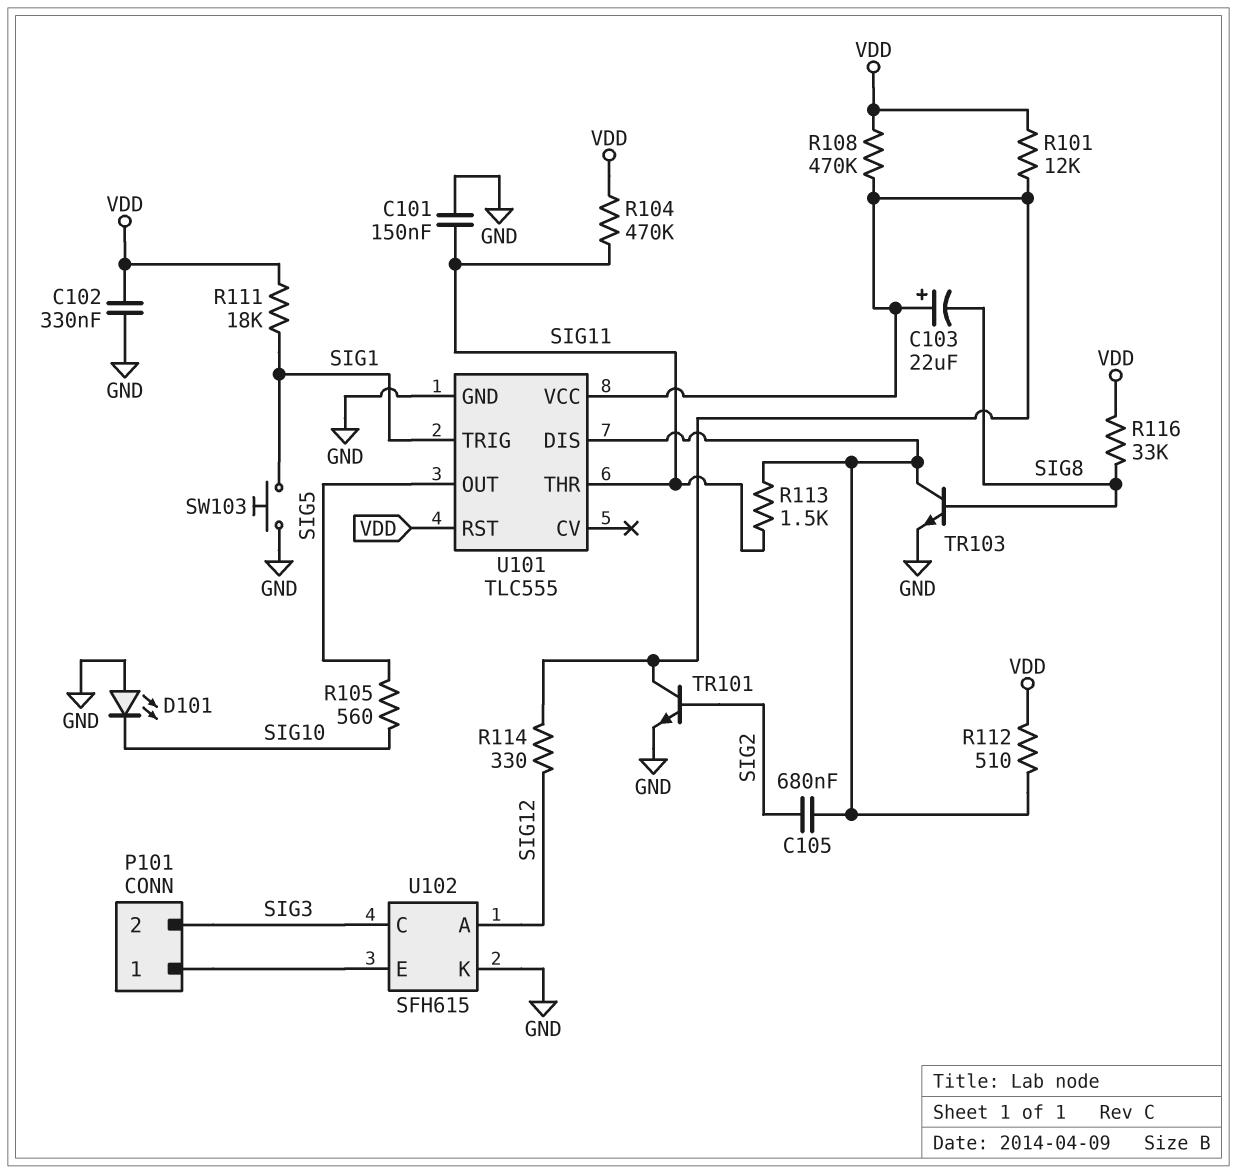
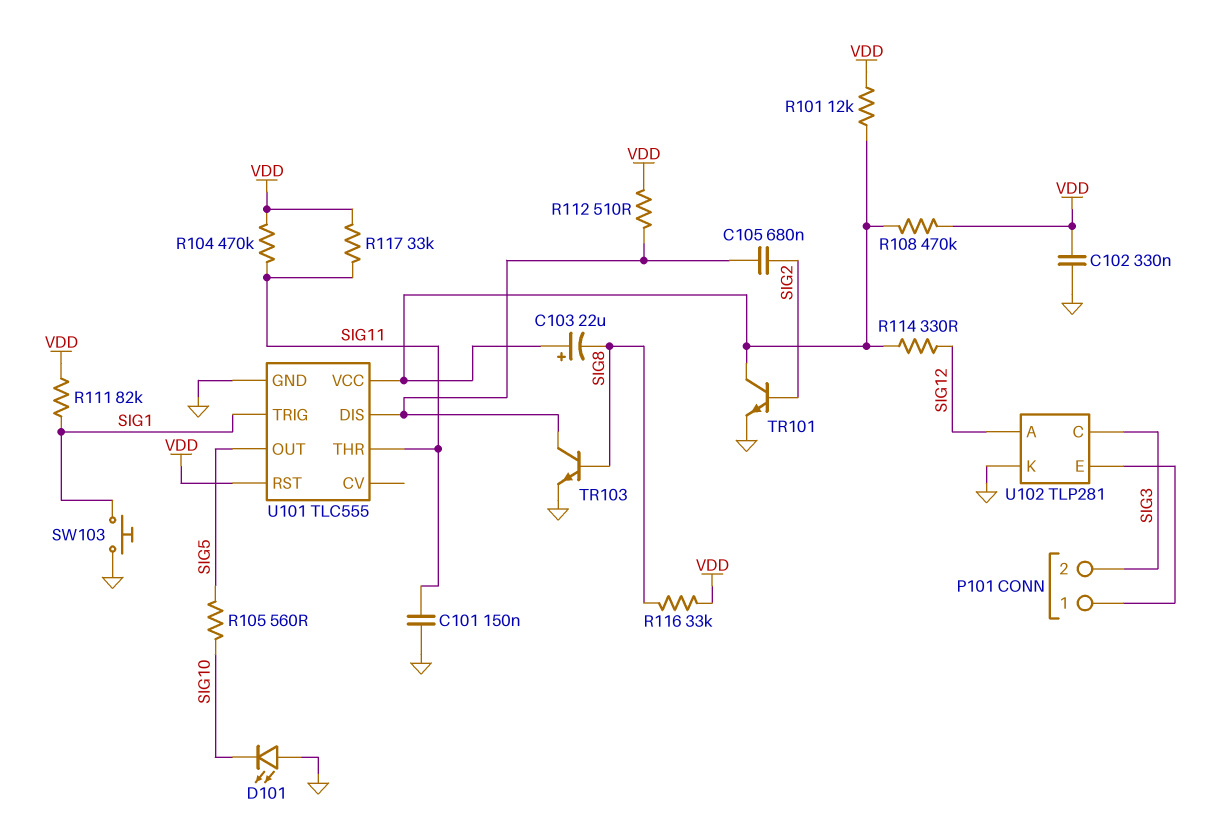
R111: 18k (SIG1, VDD) -> 82k (SIG1, VDD)
R113: 1.5k (SIG11, U101/DIS) -> none
R117: none -> 33k (SIG11, VDD)
U102: SFH615 -> TLP281

